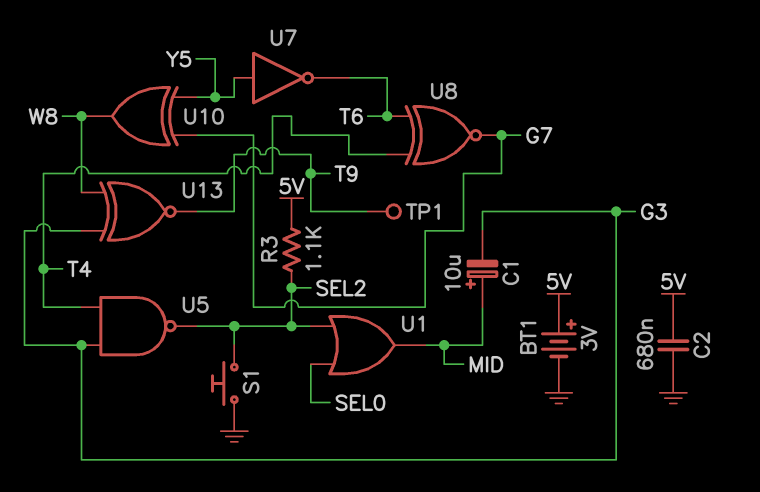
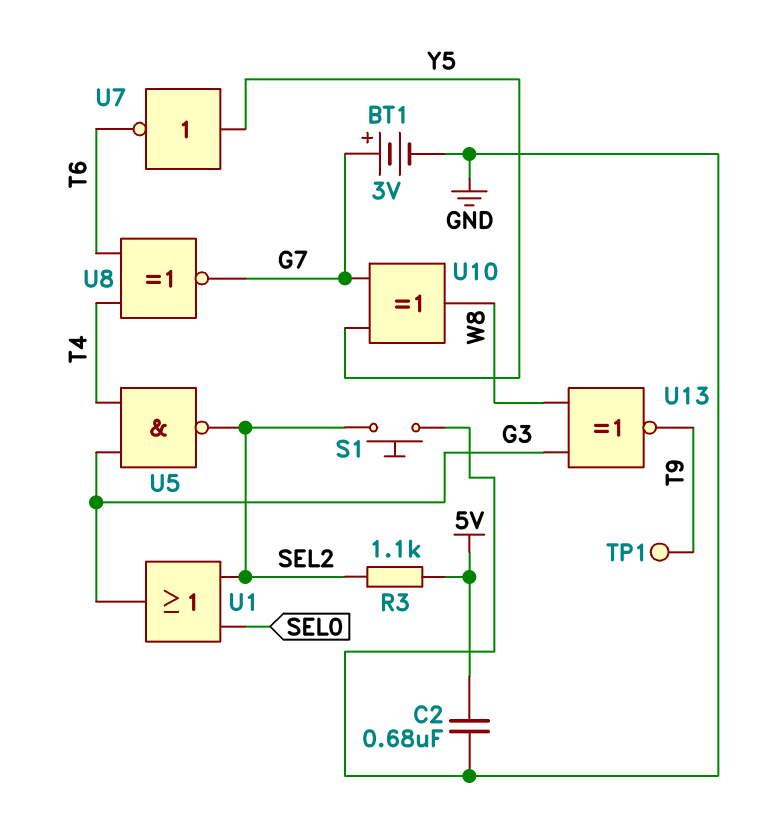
BT1: 3V (plus 5V, minus GND) -> 3V (plus G7, minus GND)
C1: 10uF (plus MID, minus G3) -> none
U1: OR (in SEL0, in SEL2, out MID) -> OR (in SEL0, in SEL2, out G3)

